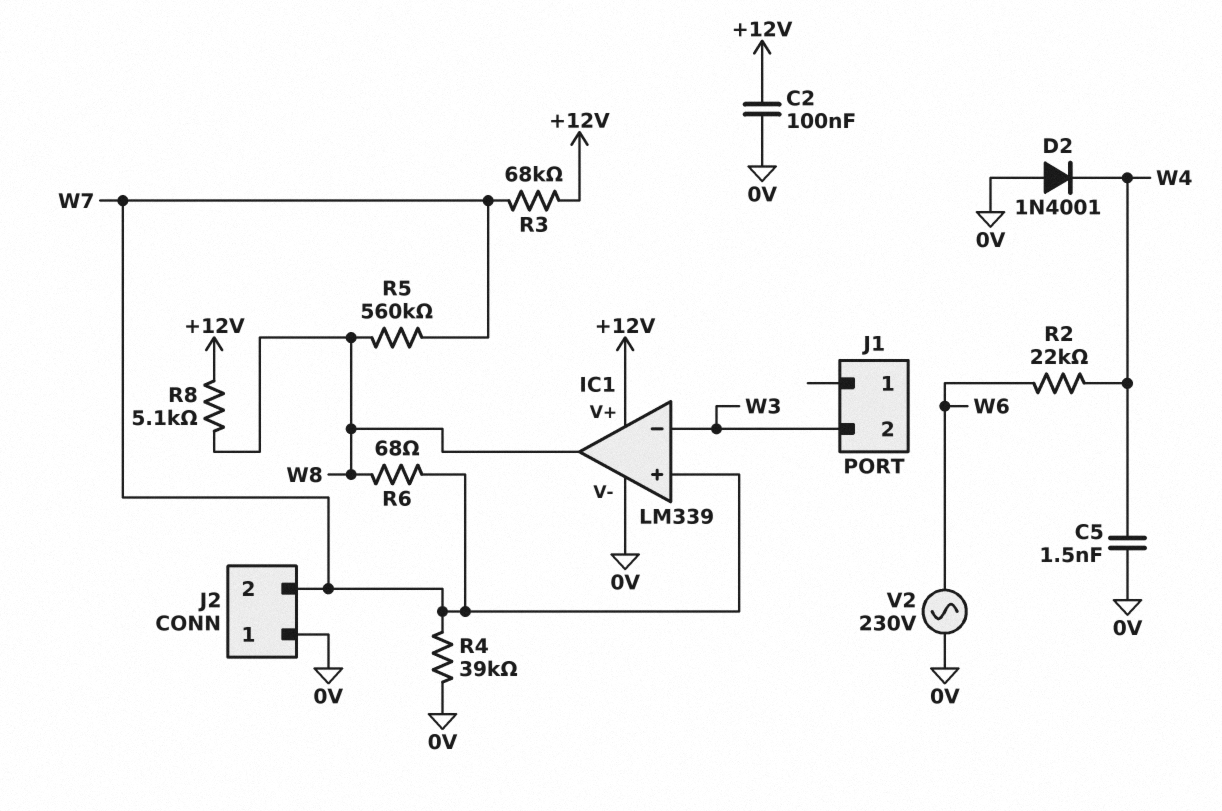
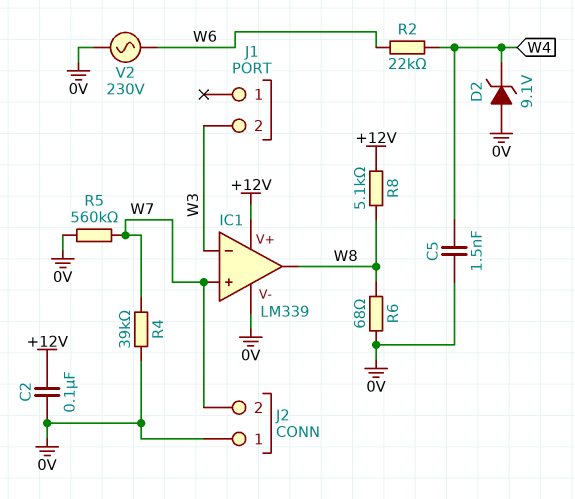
D2: diode 1N4001 (A 0V, K W4) -> zener 9.1V (A 0V, K W4)
R3: 68k (+12V, W7) -> none
R5: 560k (W7, W8) -> 560k (0V, W7)
R6: 68 (W7, W8) -> 68 (0V, W8)

